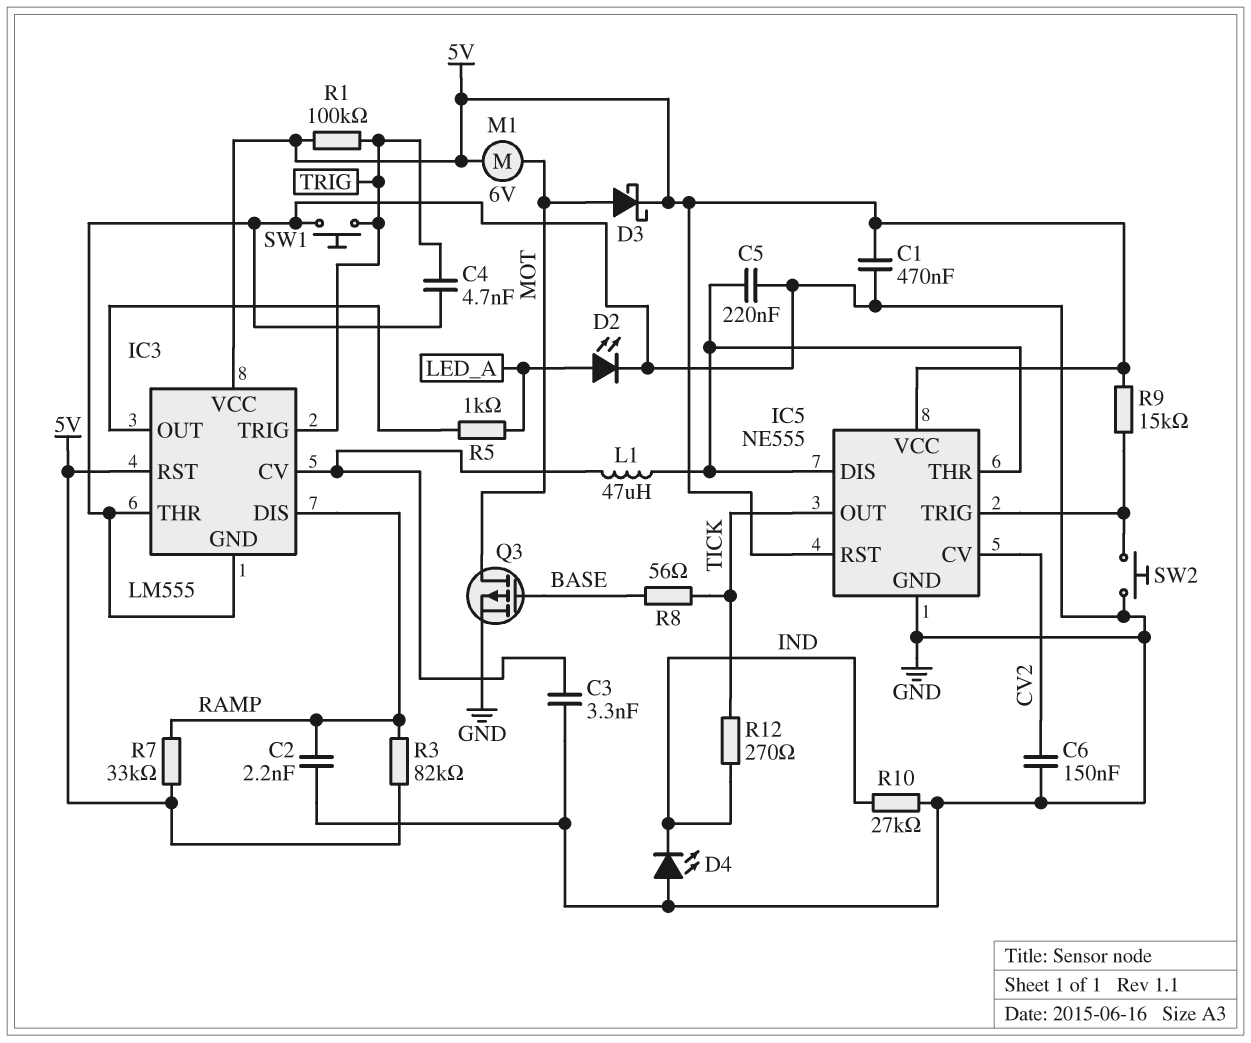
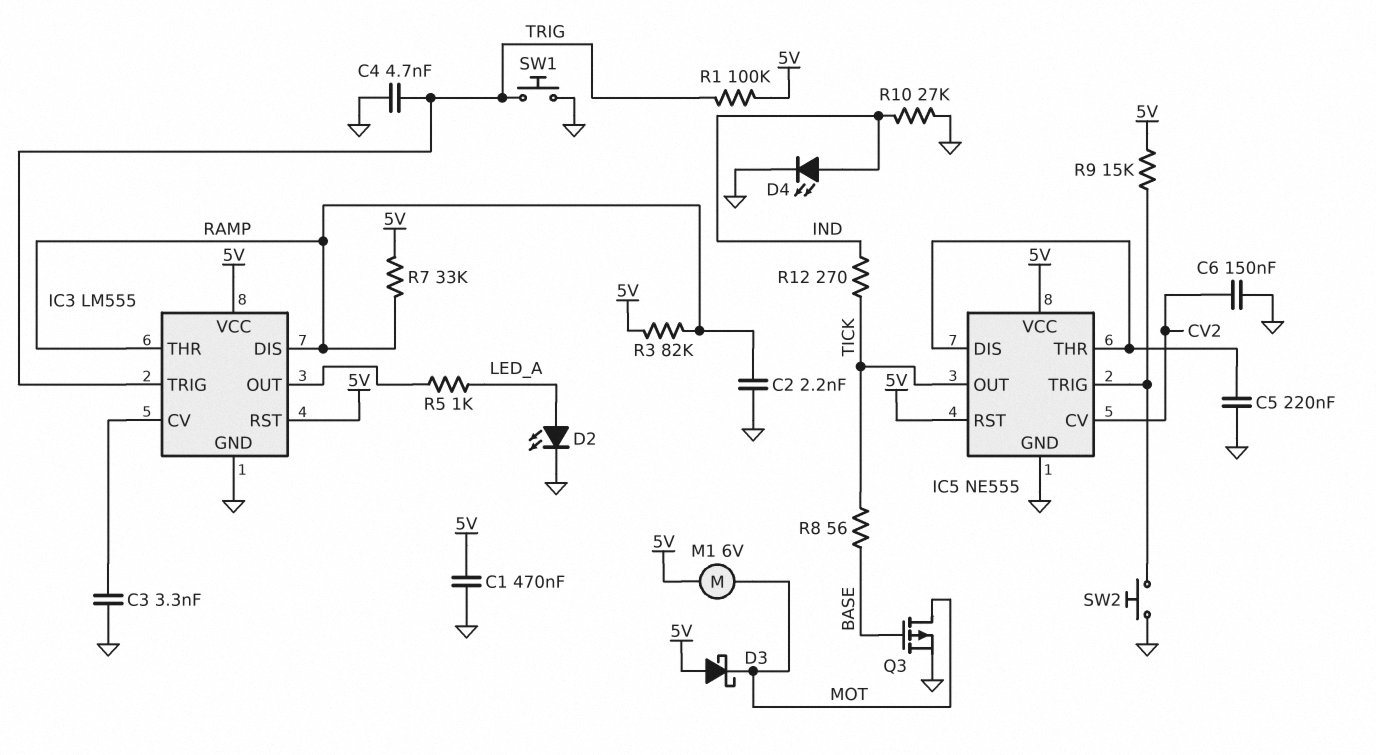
D3: schottky (A MOT, K 5V) -> schottky (A 5V, K MOT)
D4: LED (A GND, K IND) -> LED (A IND, K GND)
IC3 pin THR: GND -> RAMP
L1: 47uH (IC3/CV, IC5/DIS) -> none

